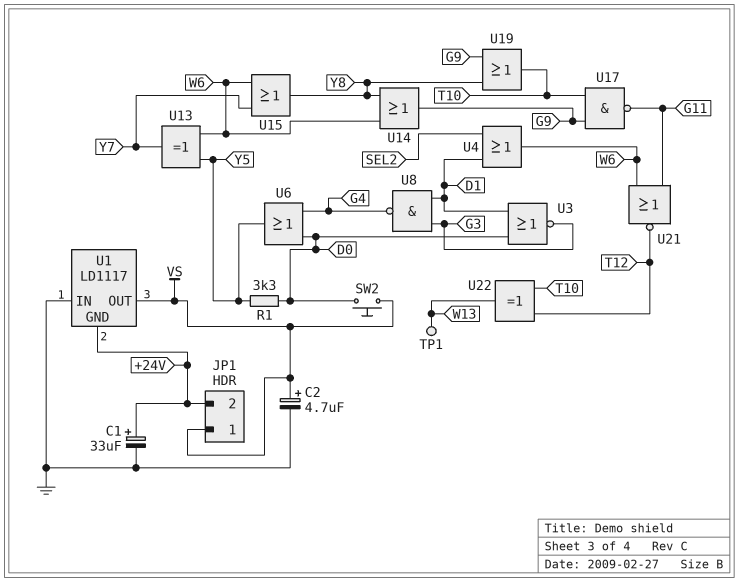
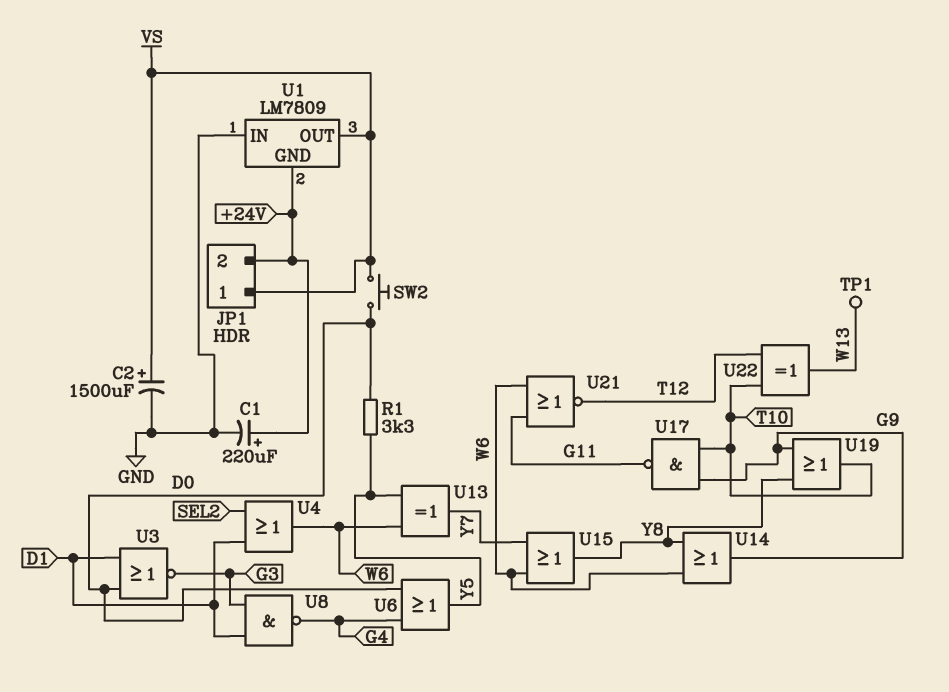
C1: 33uF (plus +24V, minus GND) -> 220uF (plus +24V, minus GND)
C2: 4.7uF (plus VS, minus GND) -> 1500uF (plus VS, minus GND)
U1: LD1117 -> LM7809

